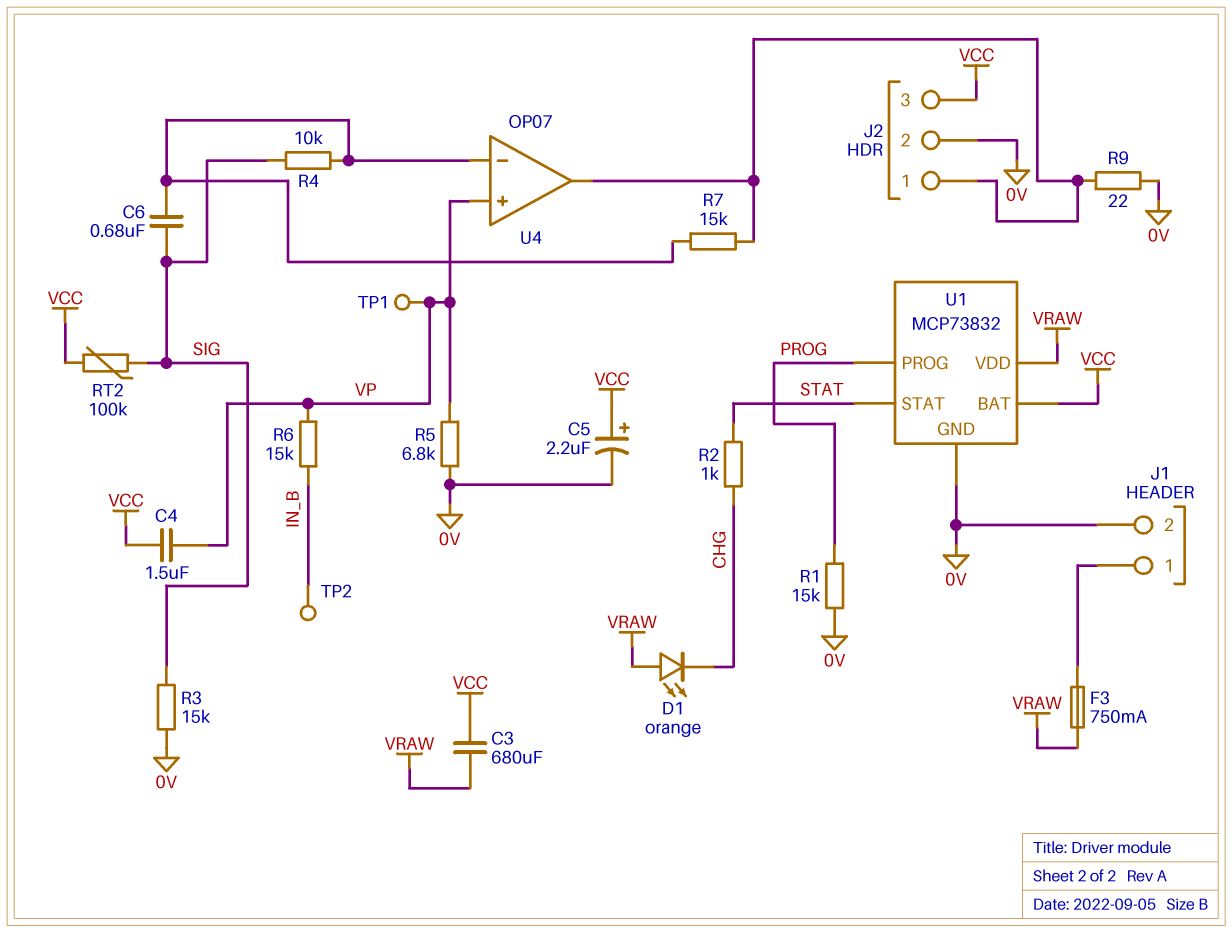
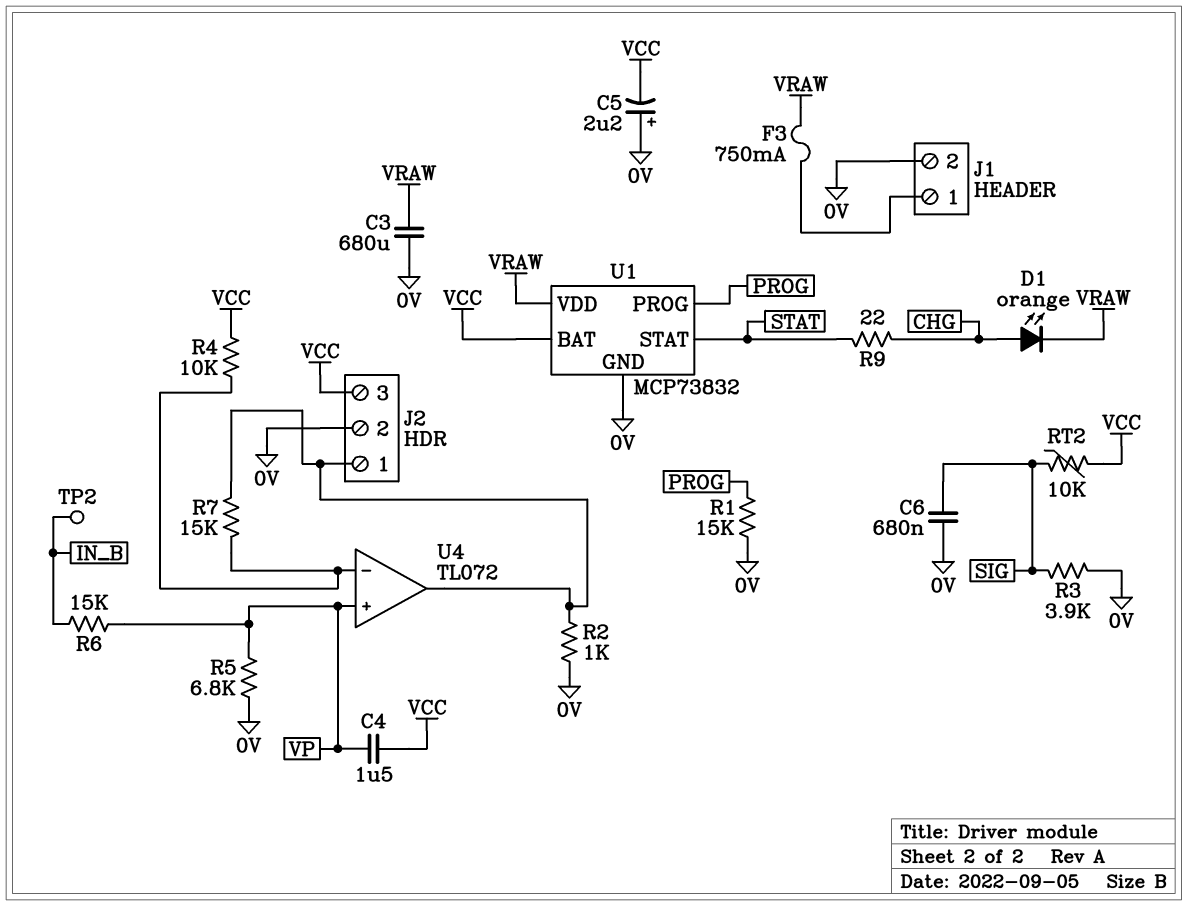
C3: 680uF (VCC, VRAW) -> 680uF (0V, VRAW)
C5: 2.2uF (plus VCC, minus 0V) -> 2.2uF (plus 0V, minus VCC)
C6: 680nF (SIG, U4/in-) -> 680nF (0V, SIG)
D1: LED orange (A VRAW, K CHG) -> LED orange (A CHG, K VRAW)
R2: 1k (CHG, STAT) -> 1k (0V, J2/1)
R3: 15k (0V, SIG) -> 3.9k (0V, SIG)
R4: 10k (SIG, U4/in-) -> 10k (U4/in-, VCC)
R9: 22 (0V, J2/1) -> 22 (CHG, STAT)
RT2: 100k (SIG, VCC) -> 10k (SIG, VCC)
TP1: test point (VP) -> none
U4: OP07 -> TL072

